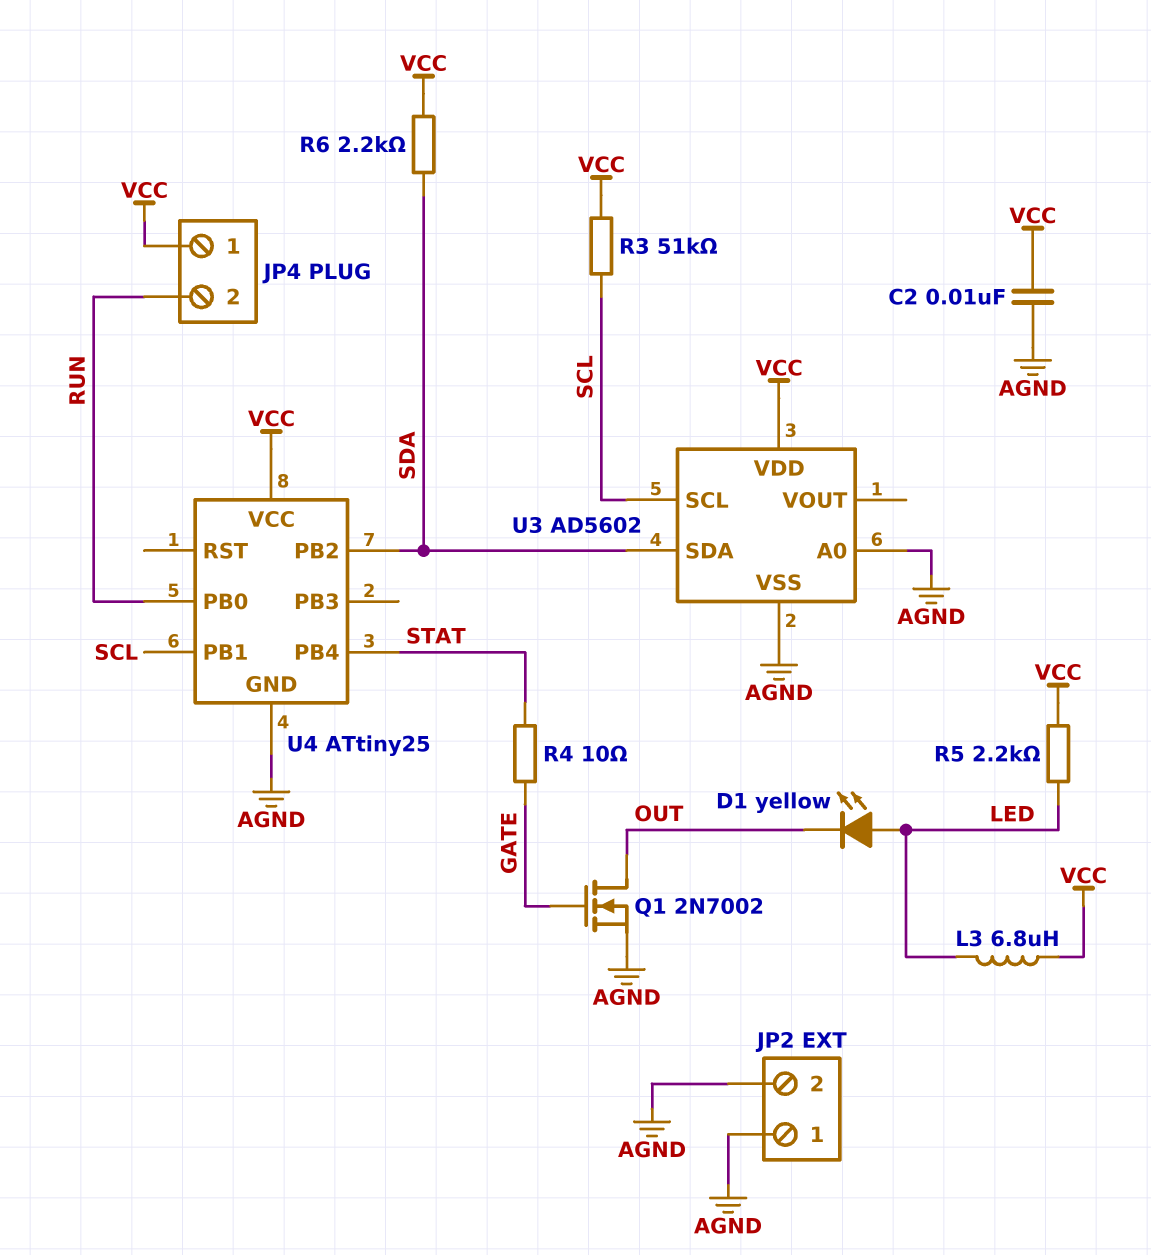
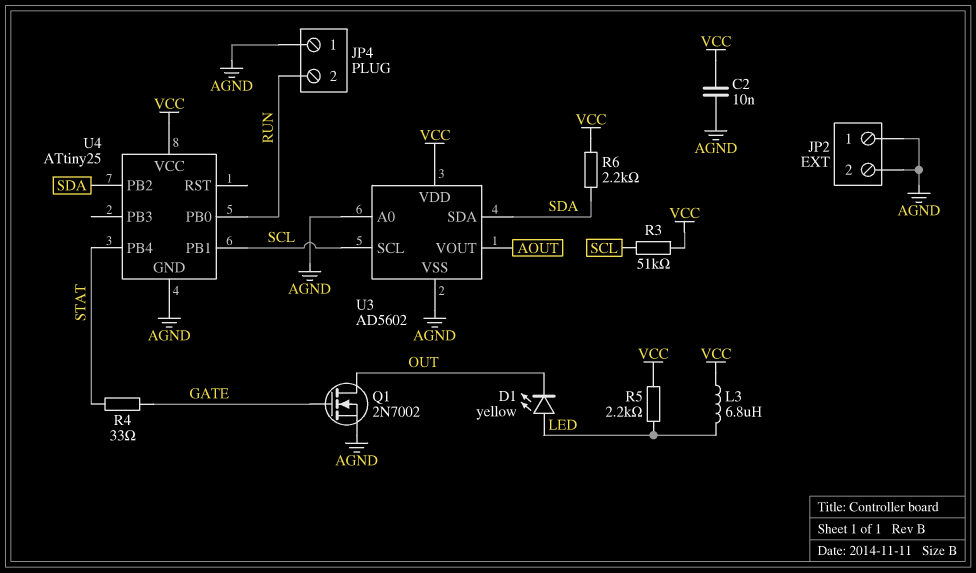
JP4 pin 1: VCC -> AGND
R4: 10 (GATE, STAT) -> 33 (GATE, STAT)
U3 pin VOUT: none -> AOUT

